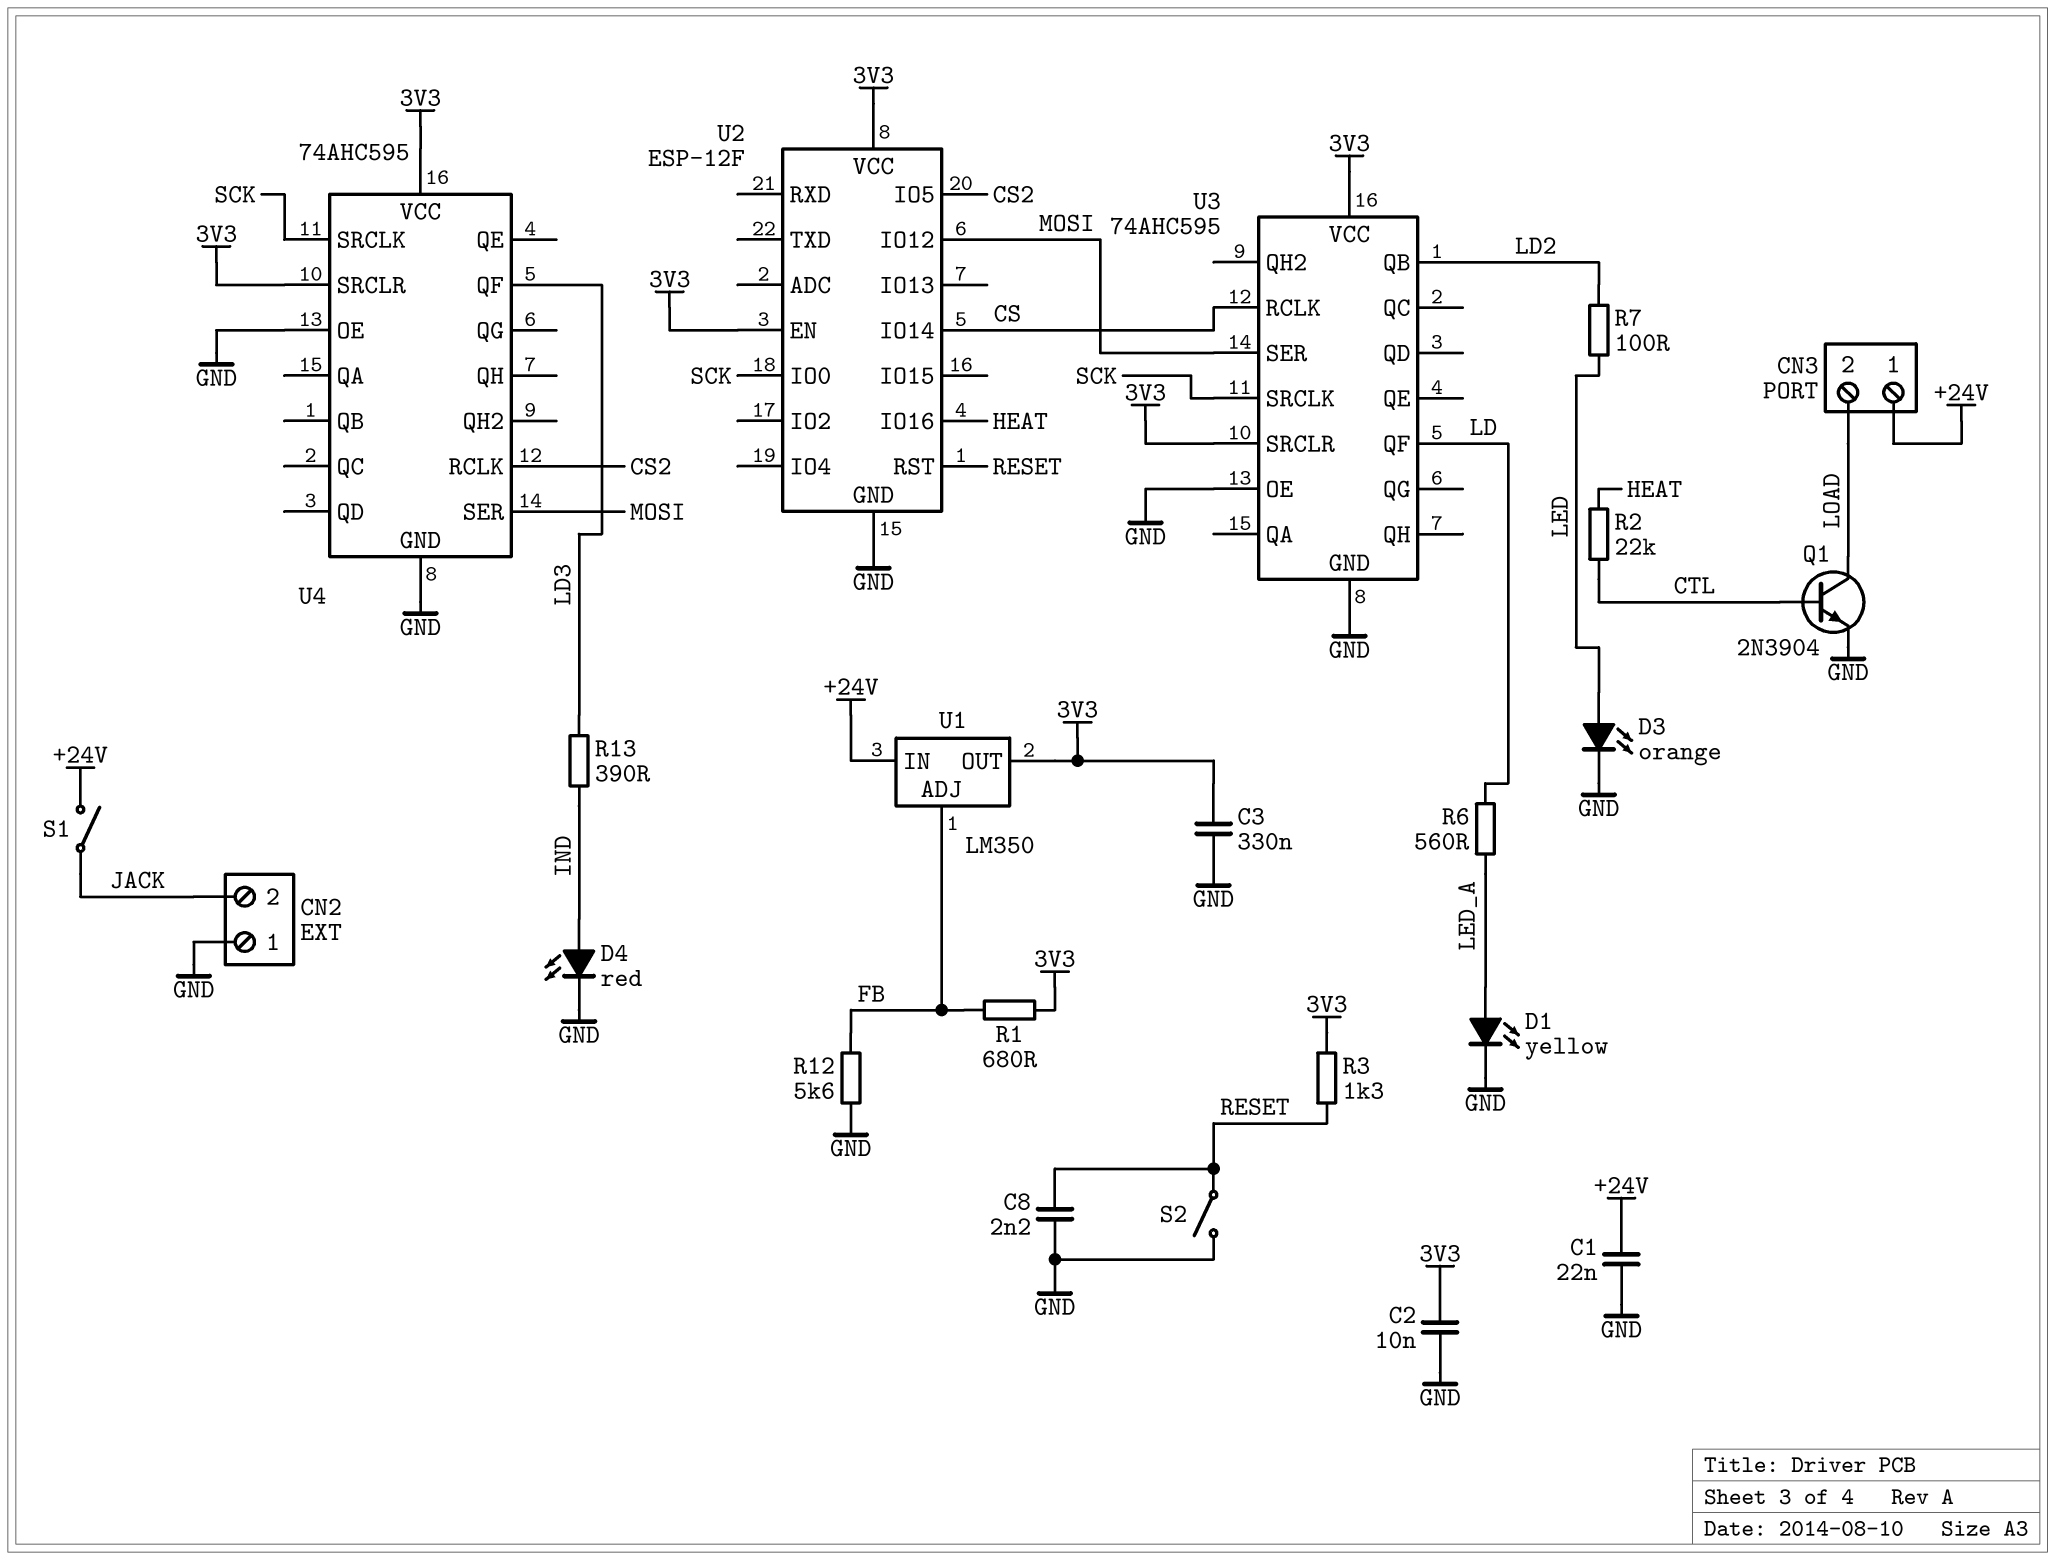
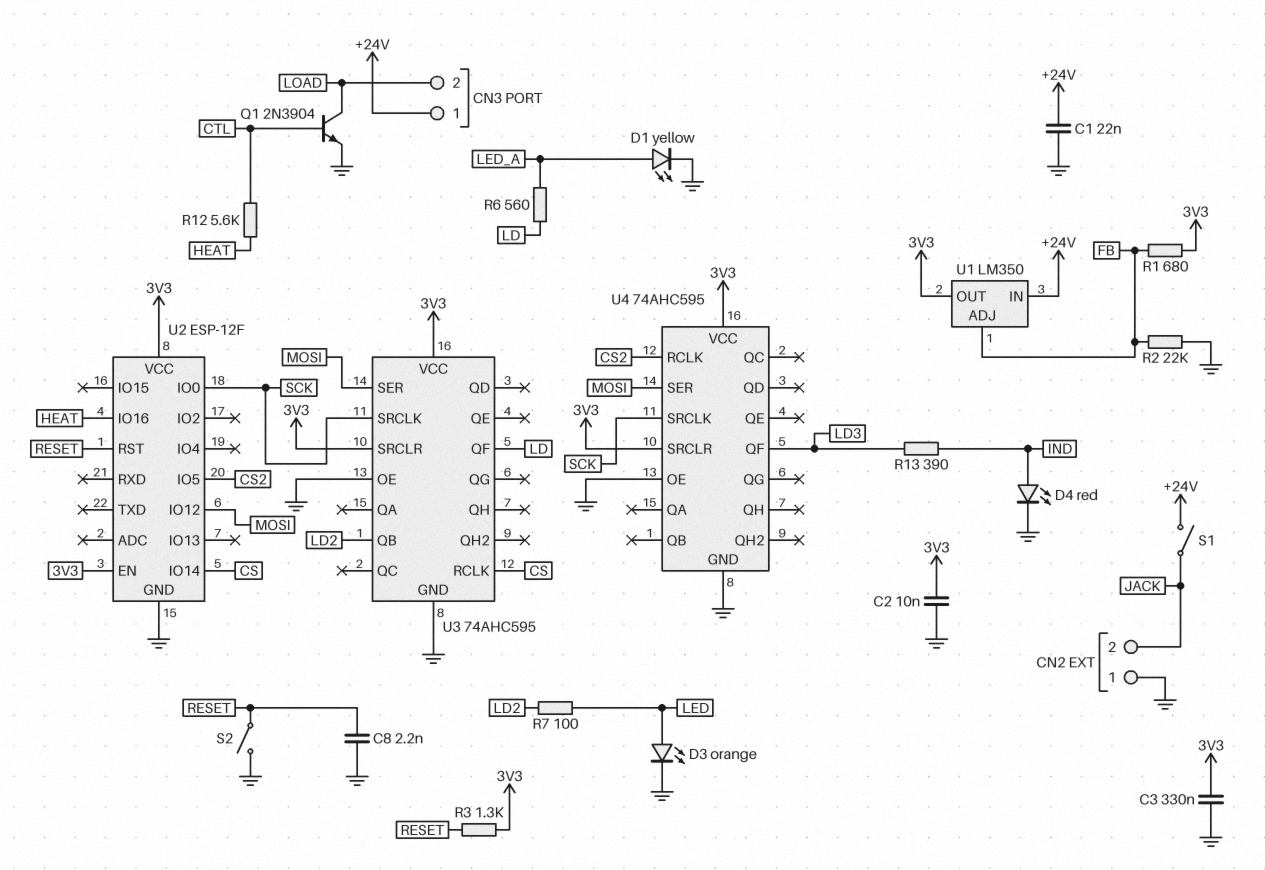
R2: 22k (CTL, HEAT) -> 22k (FB, GND)
R12: 5.6k (FB, GND) -> 5.6k (CTL, HEAT)

